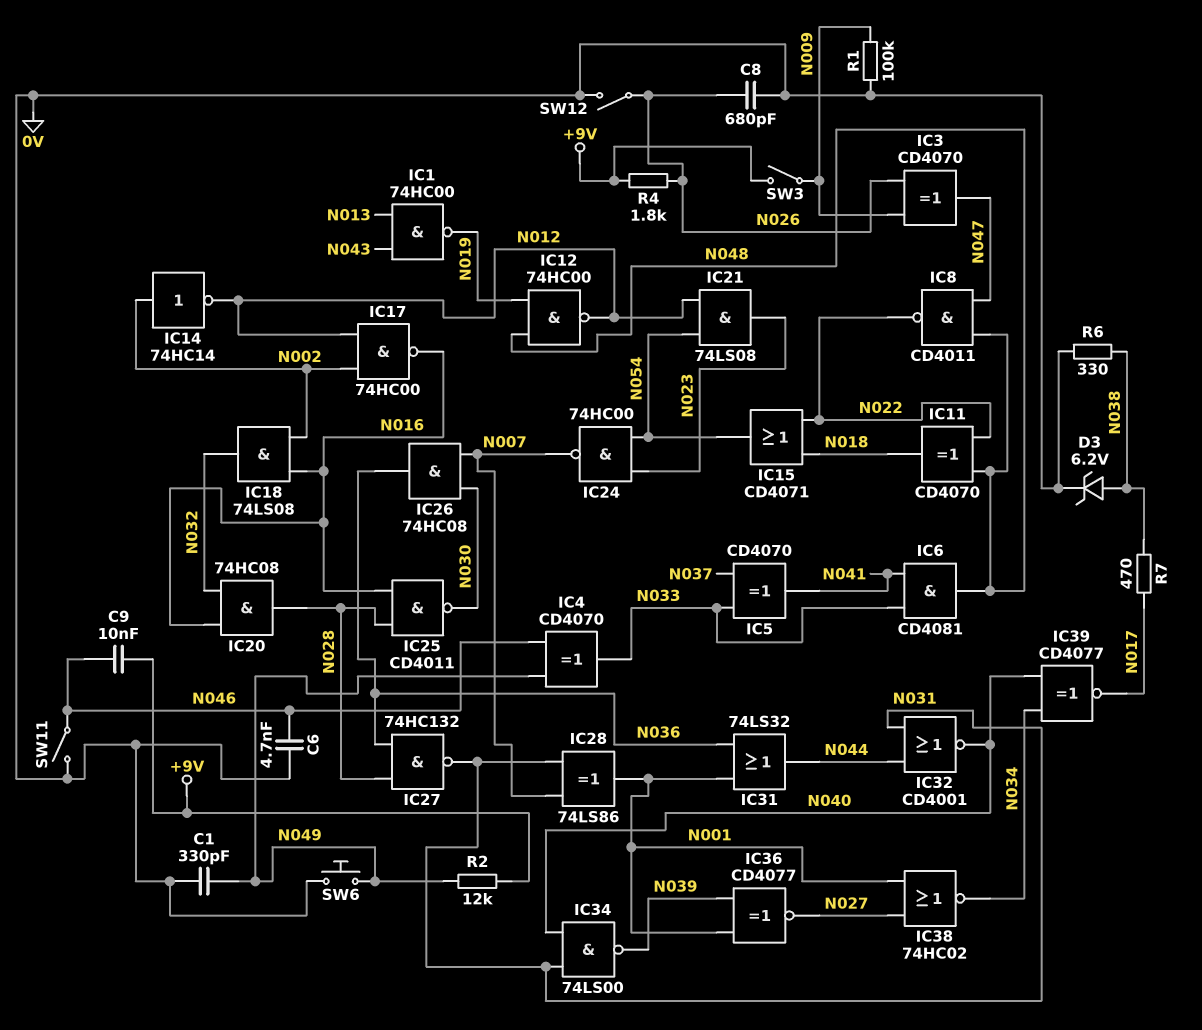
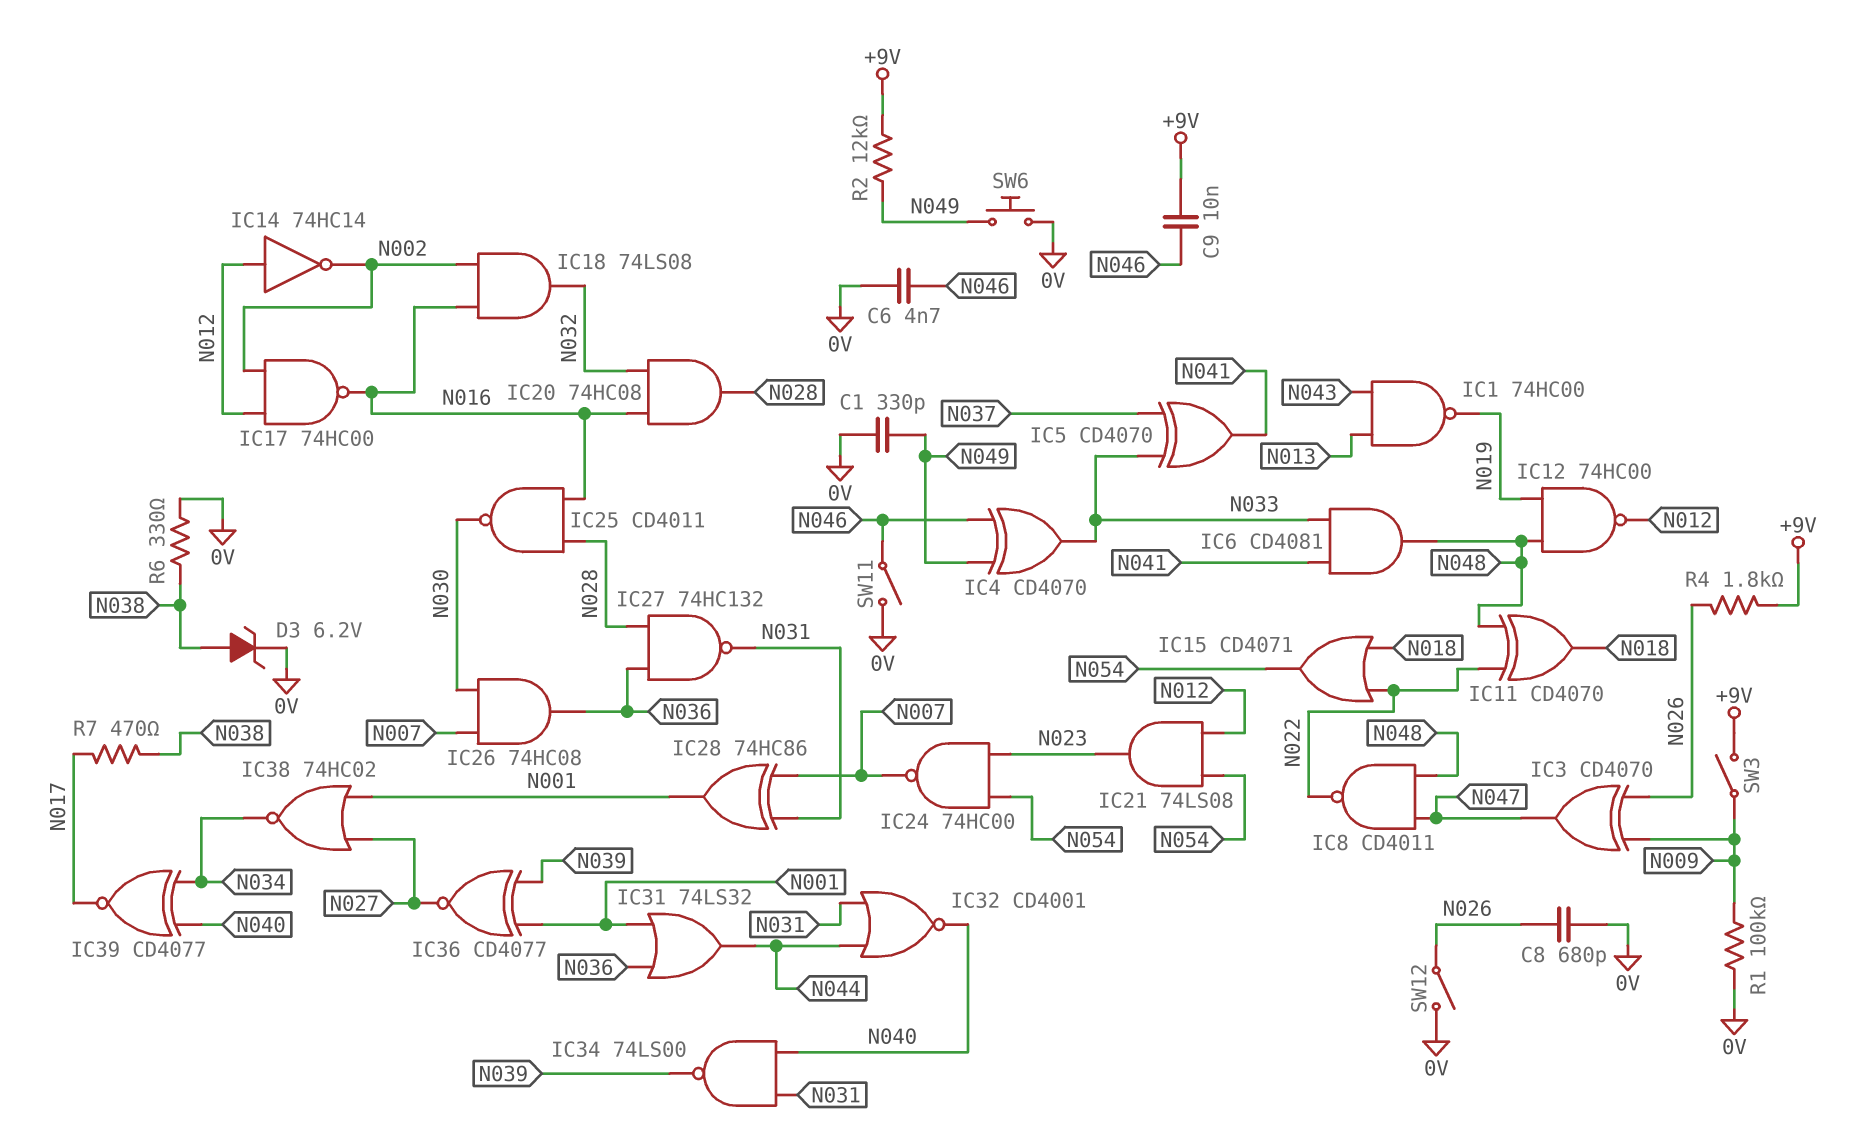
IC14: NOT 74HC14 (in N002, out N012) -> NOT 74HC14 (in N012, out N002)
IC28: XOR 74LS86 (in N007, in N031, out N001) -> XOR 74HC86 (in N007, in N031, out N001)

